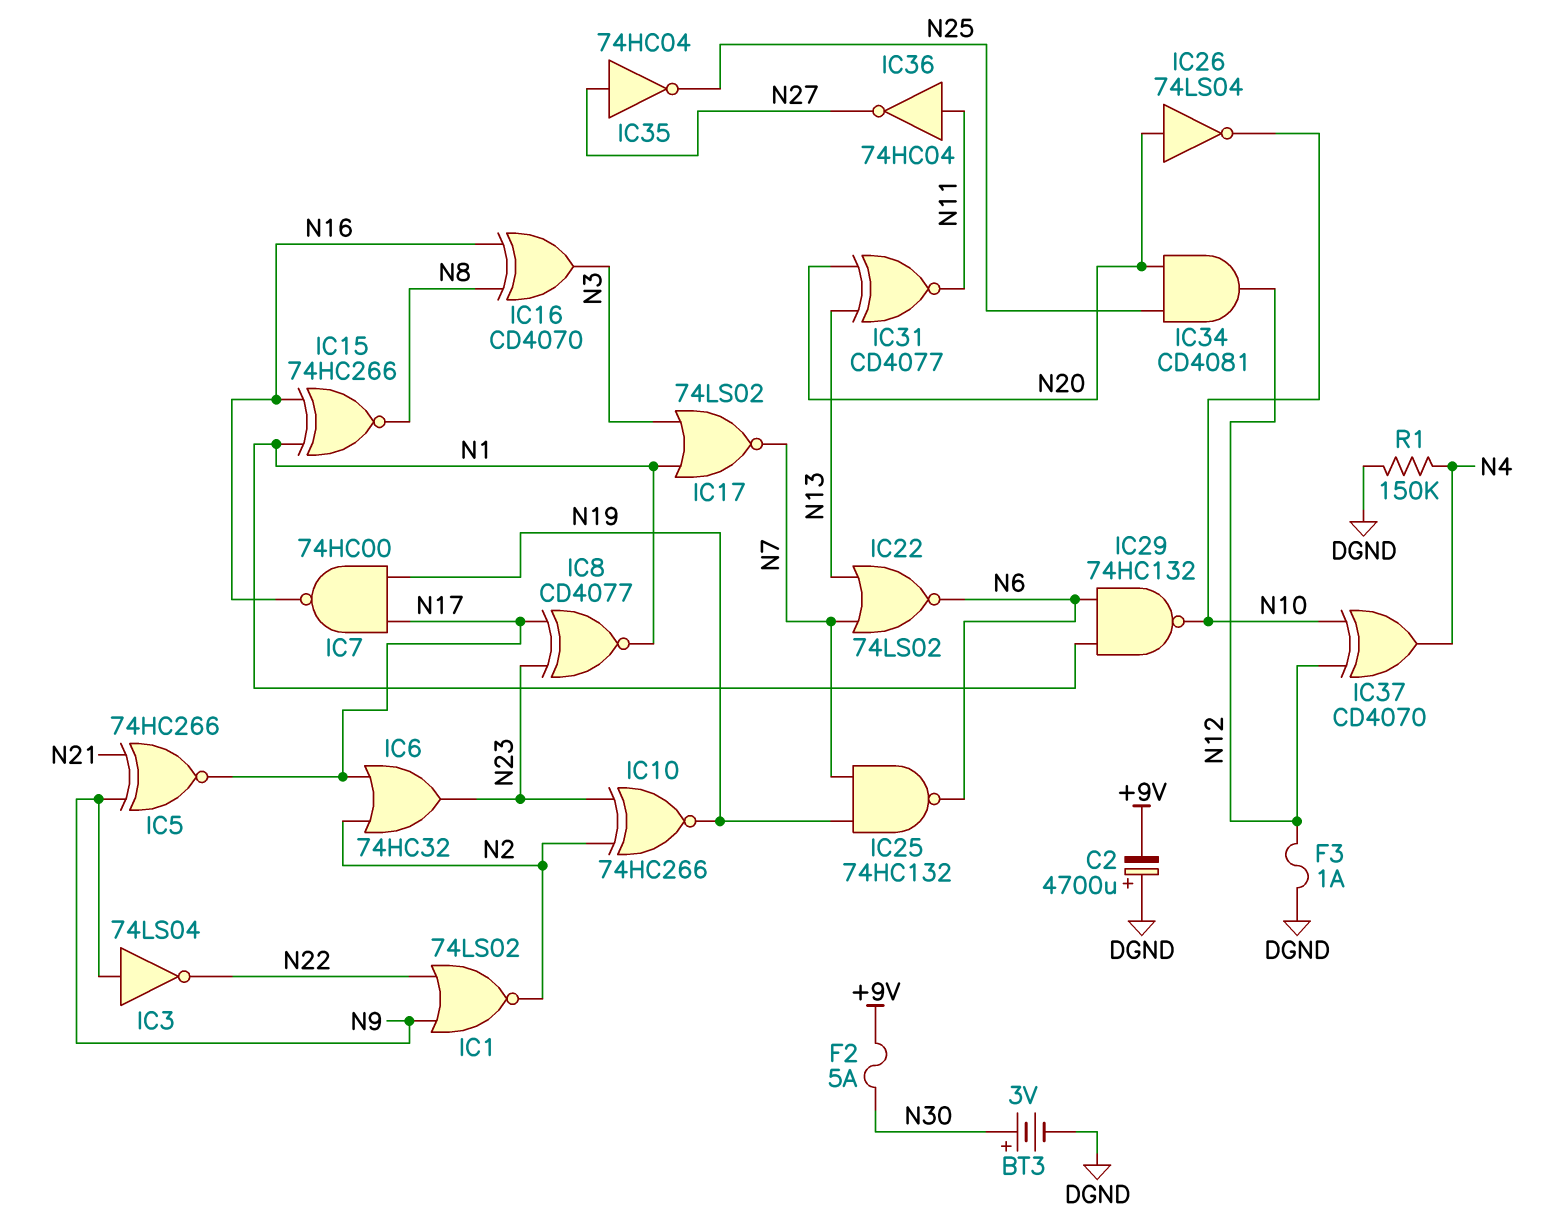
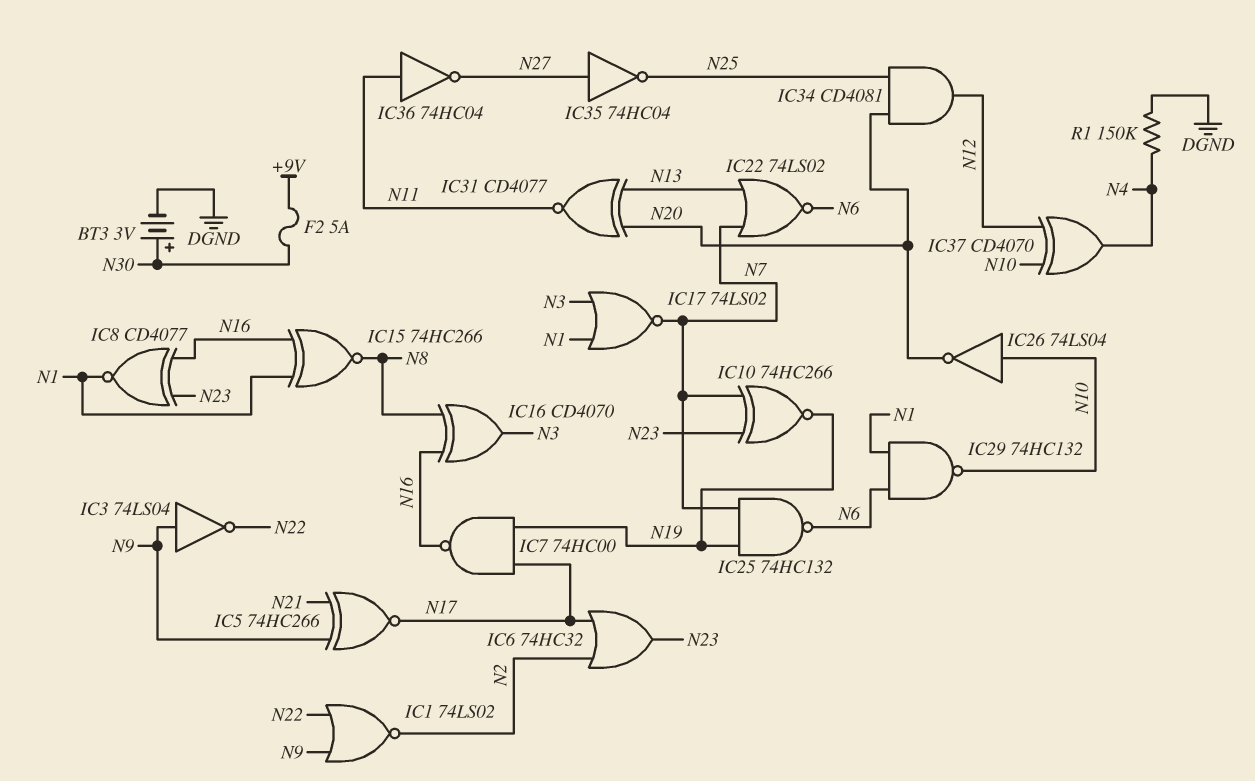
C2: 4700uF (plus DGND, minus +9V) -> none
F3: 1A (DGND, N12) -> none
IC8: XNOR CD4077 (in N17, in N23, out N1) -> XNOR CD4077 (in N16, in N23, out N1)
IC10: XNOR 74HC266 (in N2, in N23, out N19) -> XNOR 74HC266 (in N7, in N23, out N19)
IC26: NOT 74LS04 (in N20, out N10) -> NOT 74LS04 (in N10, out N20)

